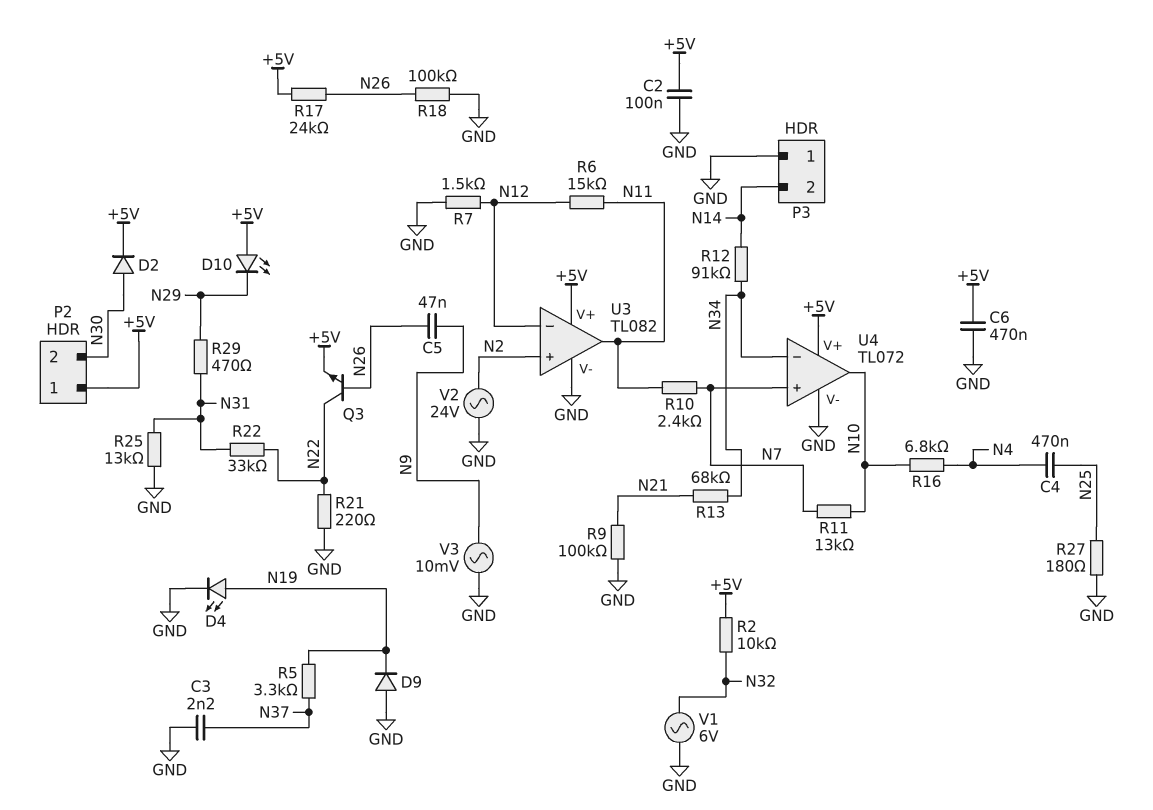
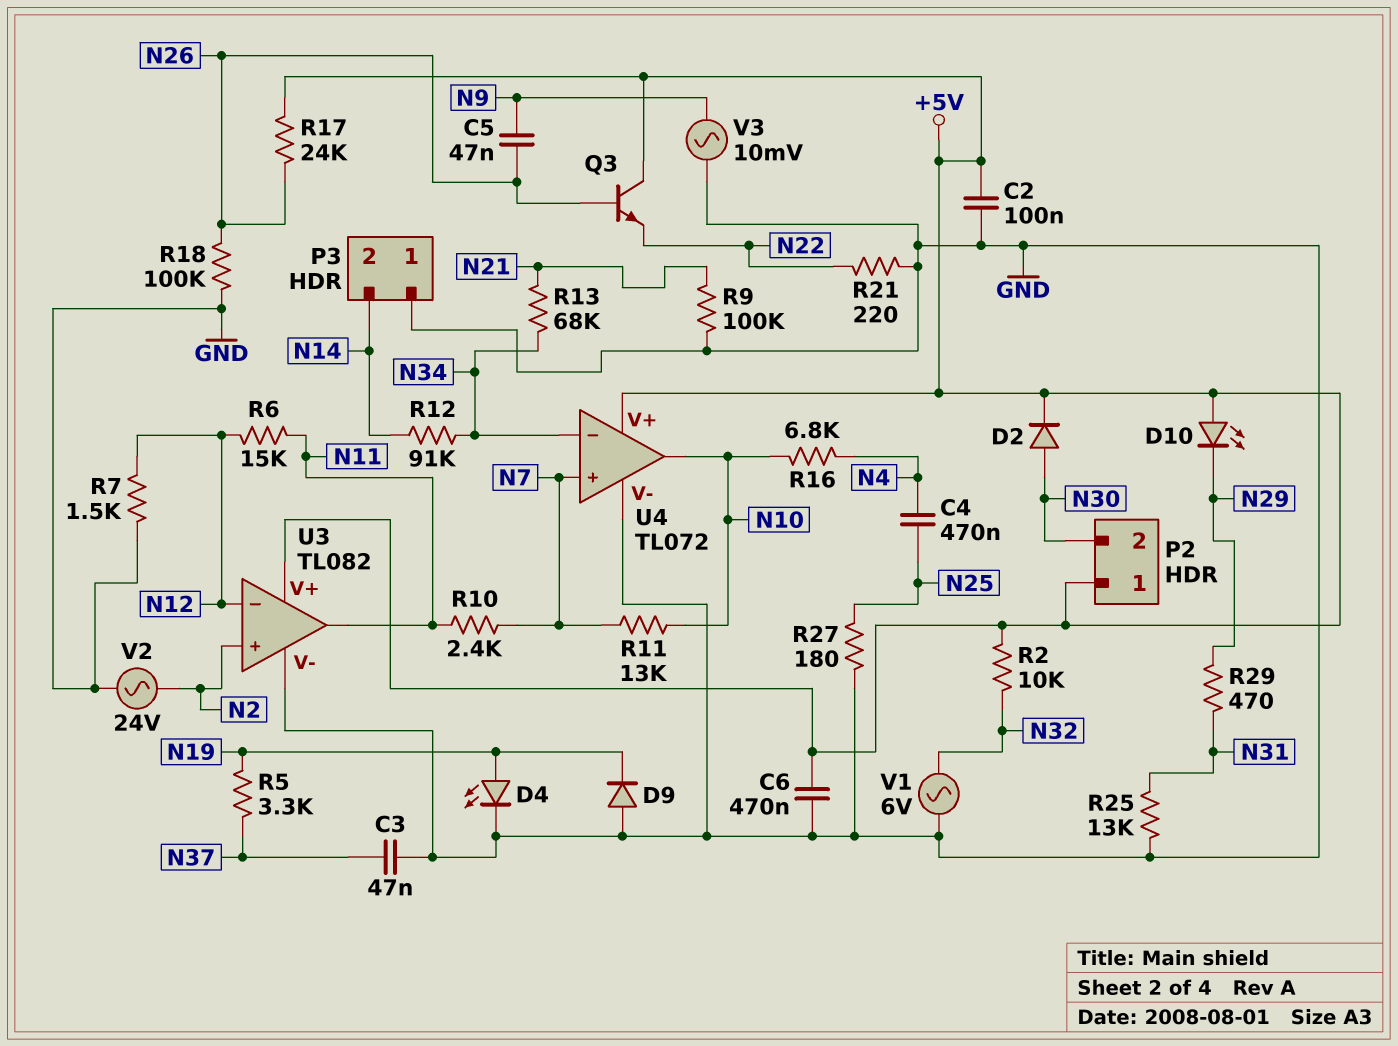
C3: 2.2nF (GND, N37) -> 47nF (GND, N37)
Q3: NPN (B N26, C N22, E +5V) -> NPN (B N26, C +5V, E N22)
R22: 33k (N22, N31) -> none

